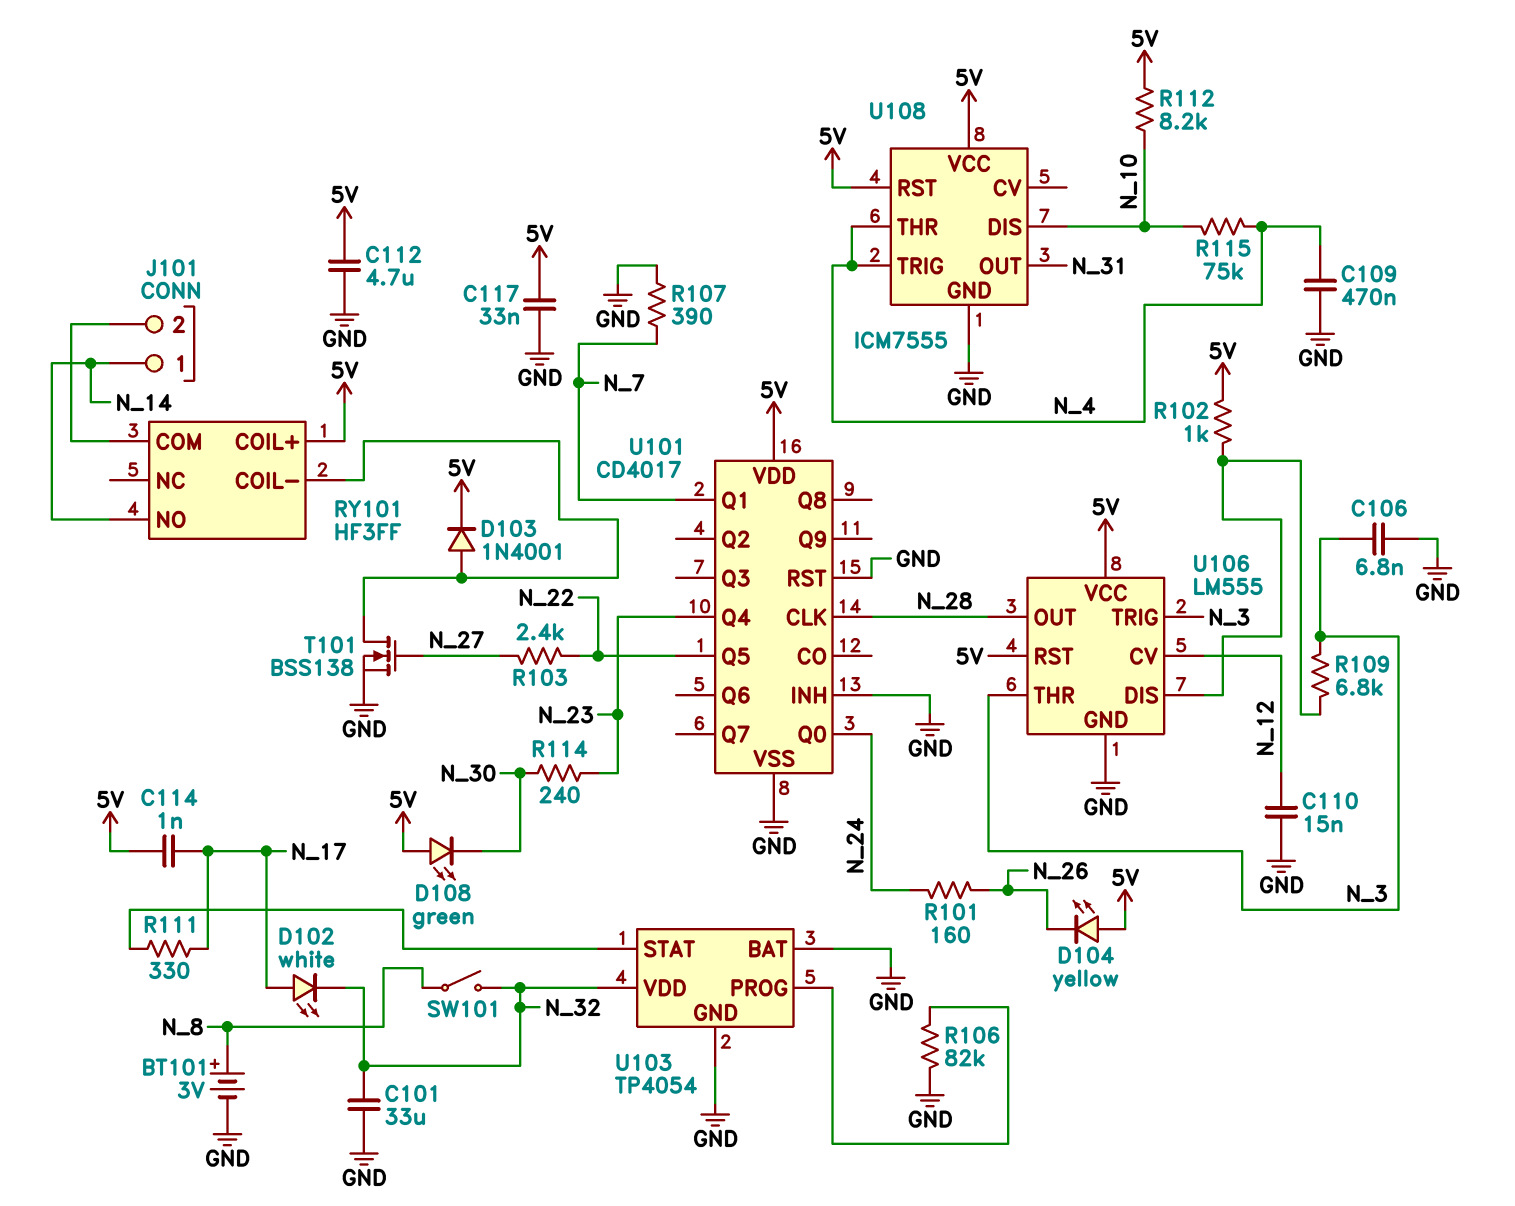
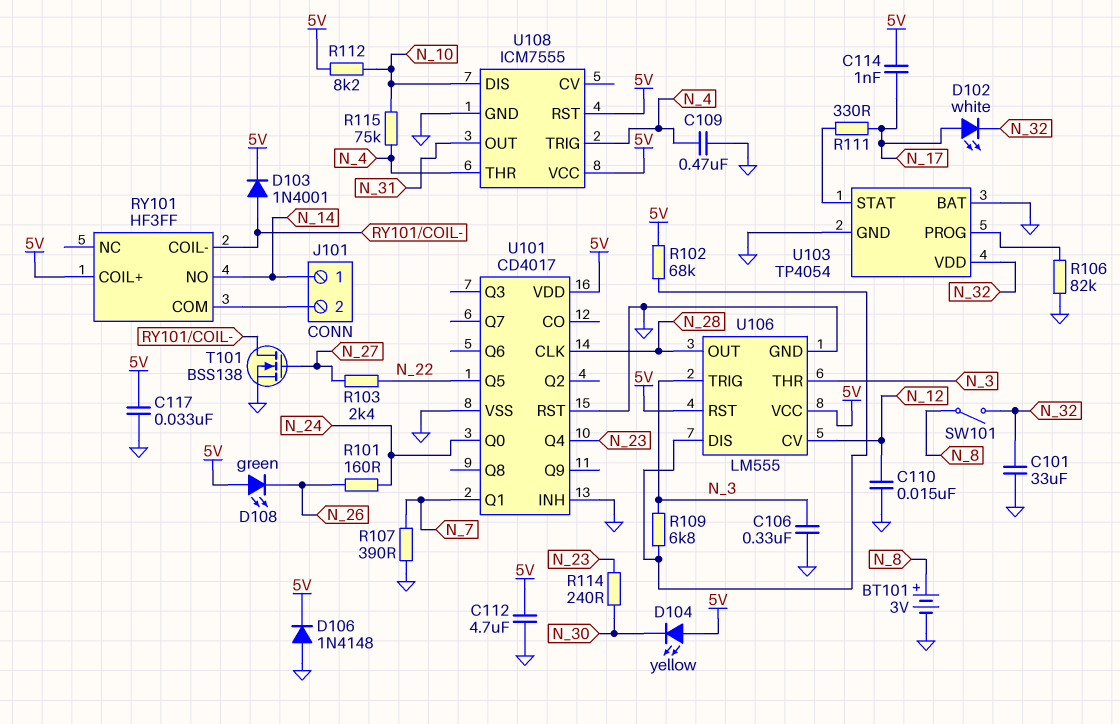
C106: 6.8nF (GND, N_3) -> 330nF (GND, N_3)
D104: LED yellow (A 5V, K N_26) -> LED yellow (A 5V, K N_30)
D106: none -> diode 1N4148 (A GND, K 5V)
D108: LED green (A 5V, K N_30) -> LED green (A 5V, K N_26)
R102: 1k (5V, U106/DIS) -> 68k (5V, U106/DIS)

